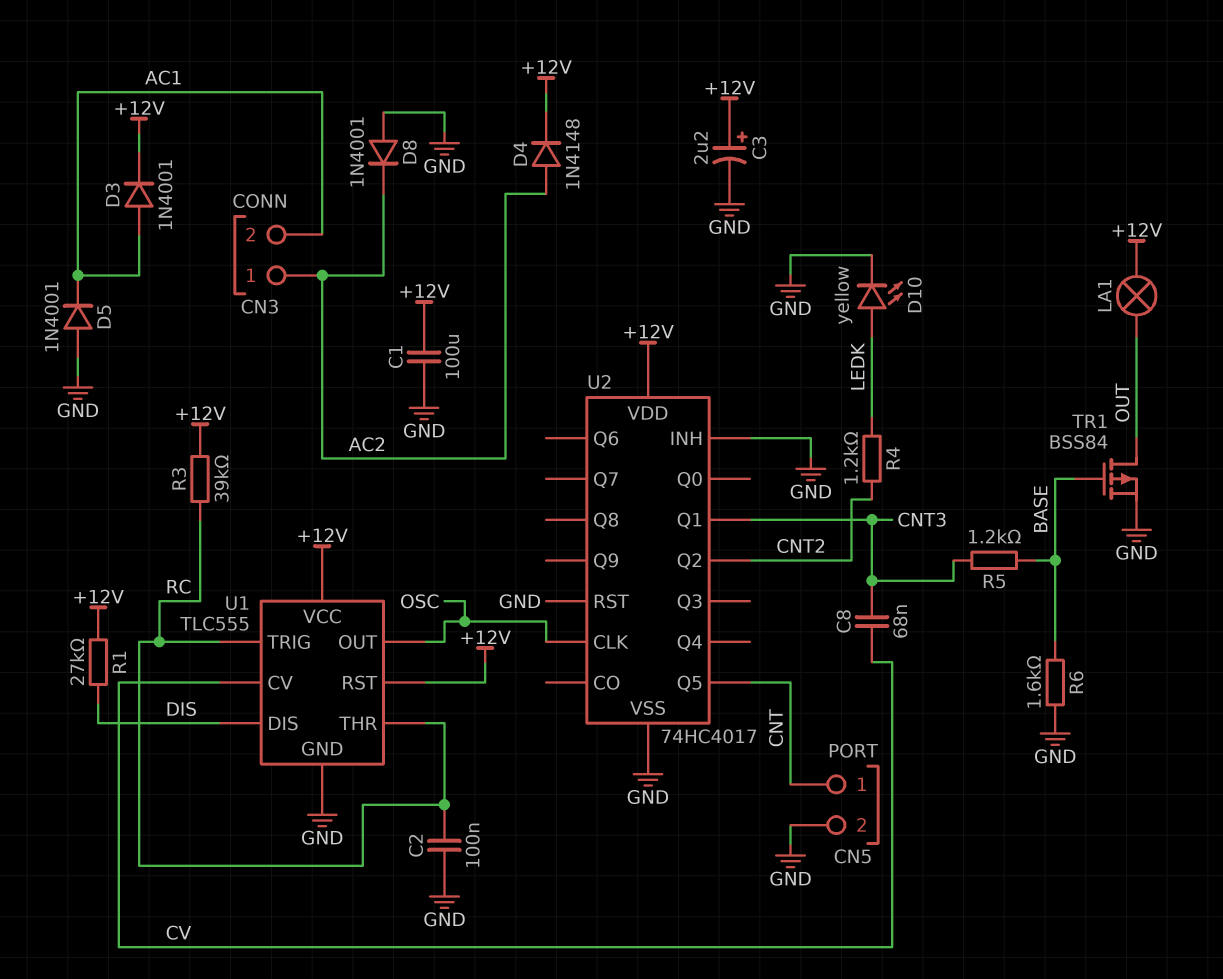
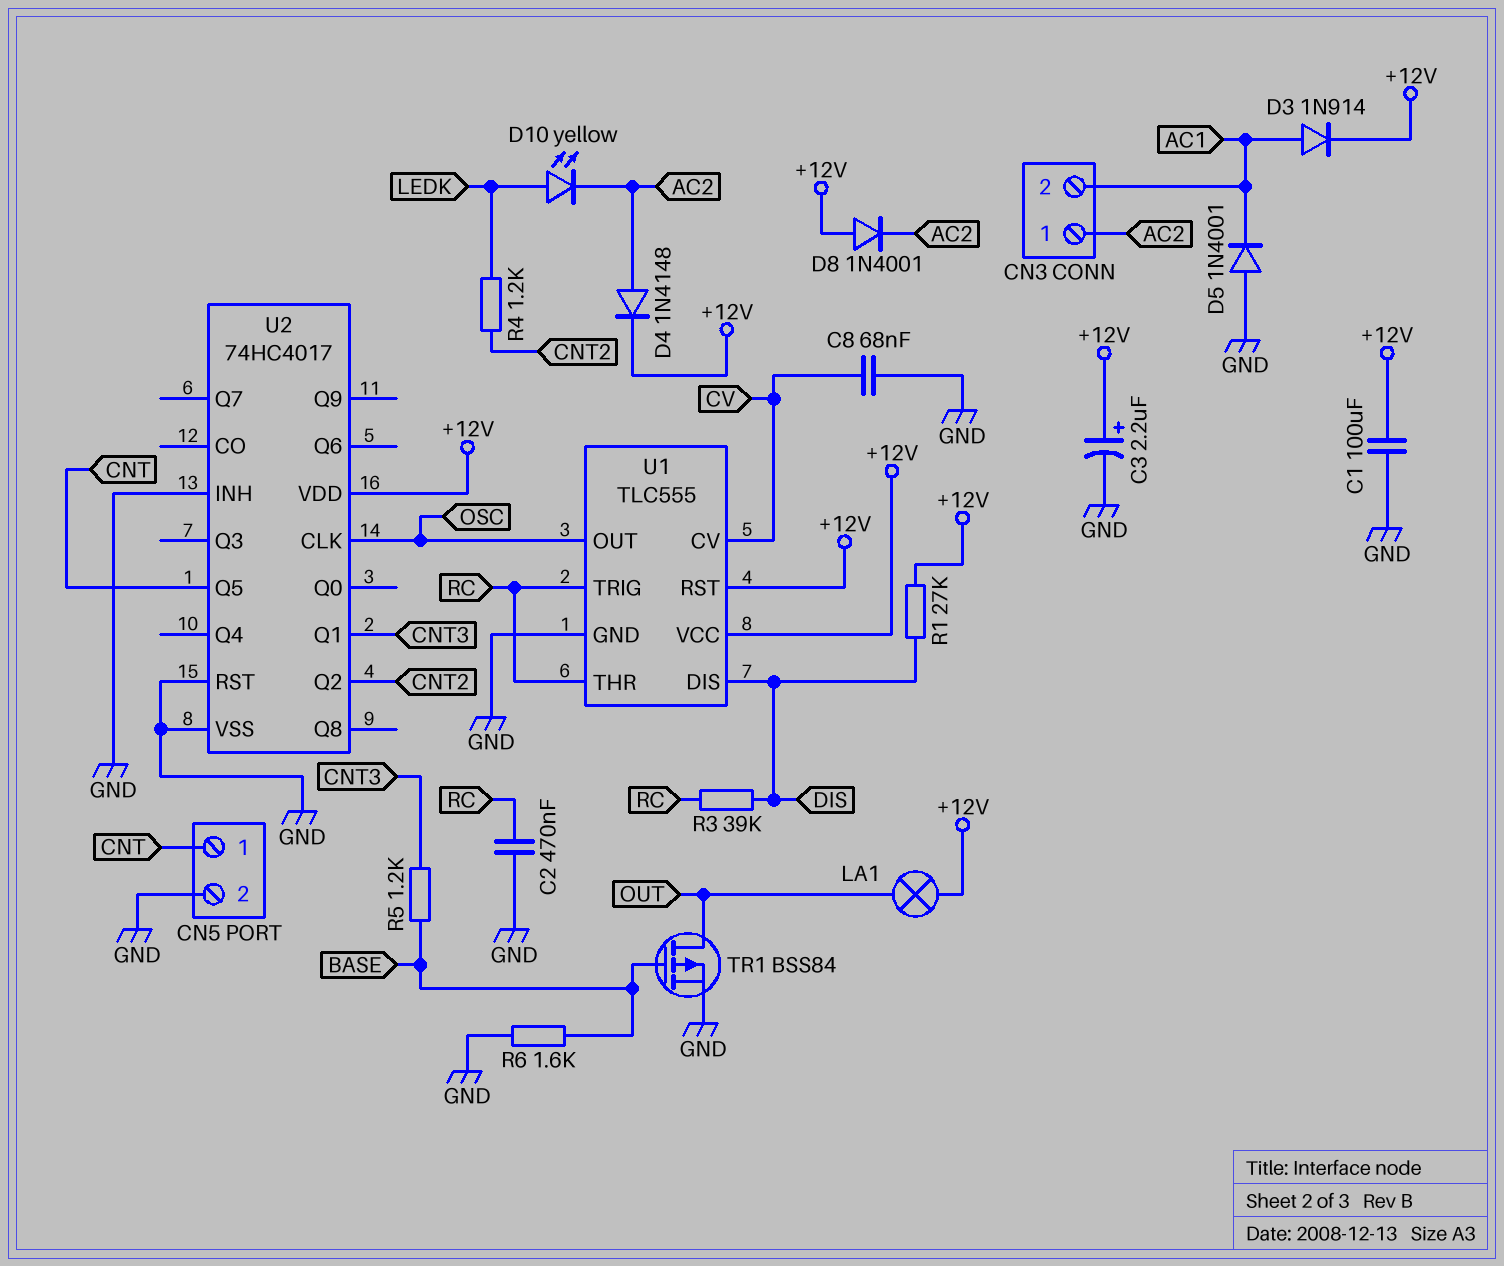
C2: 100nF (GND, RC) -> 470nF (GND, RC)
C8: 68nF (CNT3, CV) -> 68nF (CV, GND)
D3: diode 1N4001 (A AC1, K +12V) -> diode 1N914 (A AC1, K +12V)
D8: diode 1N4001 (A GND, K AC2) -> diode 1N4001 (A +12V, K AC2)
D10: LED yellow (A LEDK, K GND) -> LED yellow (A LEDK, K AC2)
R3: 39k (+12V, RC) -> 39k (DIS, RC)

